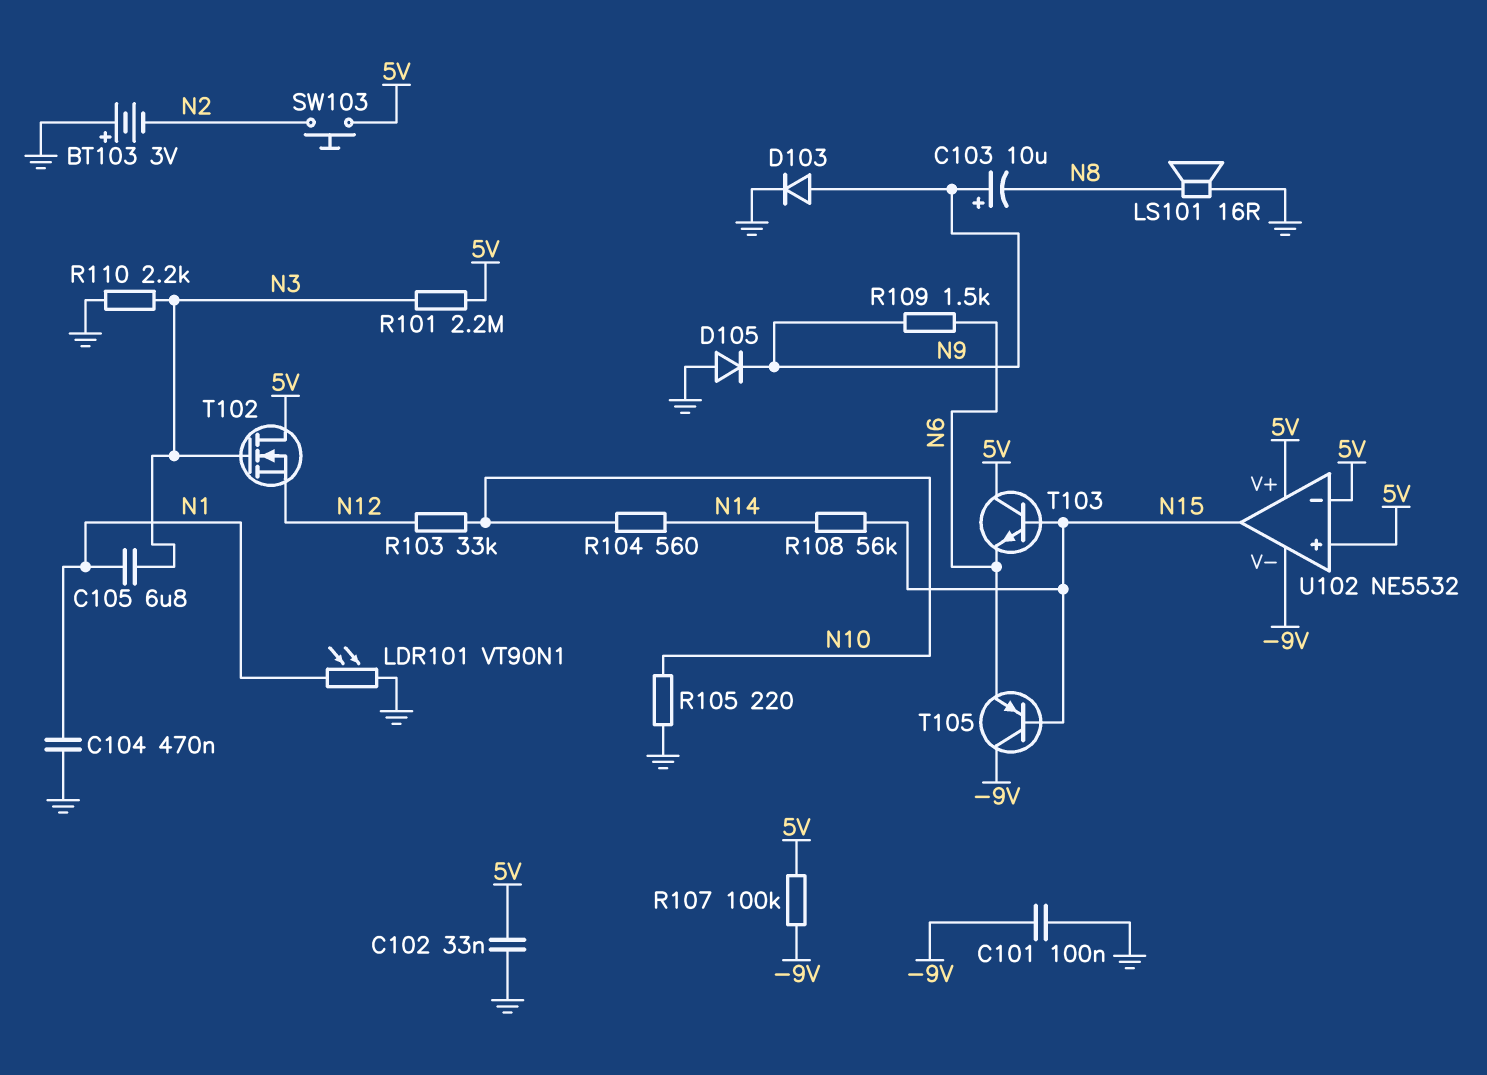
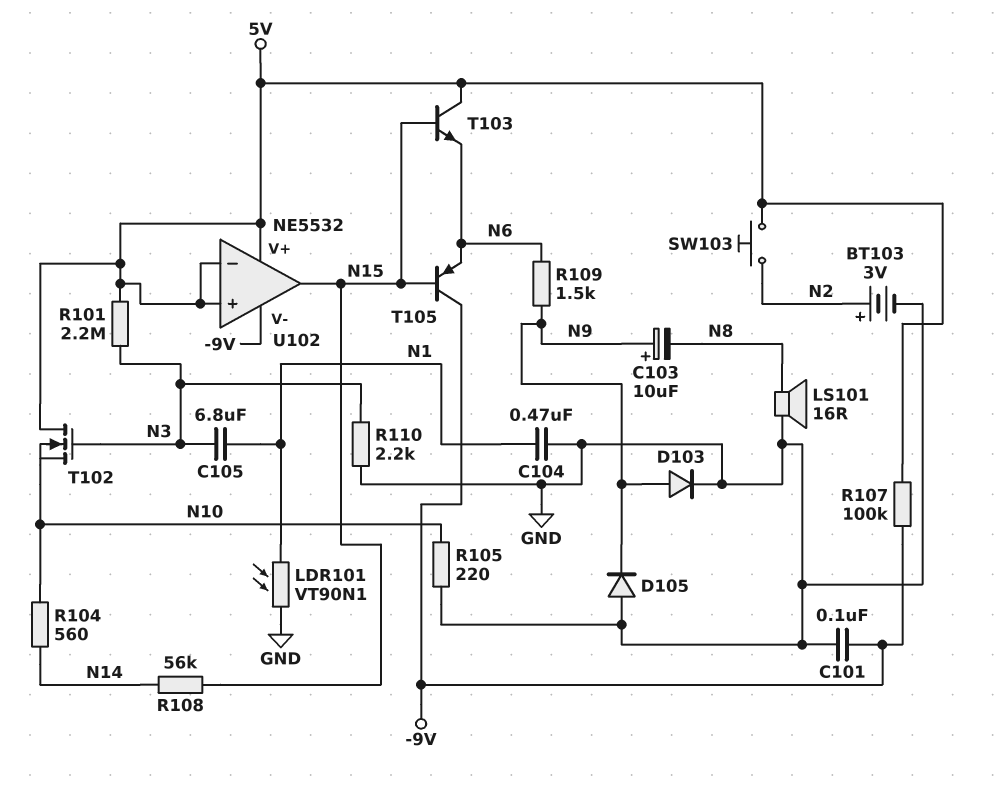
BT103: 3V (plus GND, minus N2) -> 3V (plus N2, minus GND)
C102: 33nF (5V, GND) -> none
R103: 33k (N10, N12) -> none
T102: NMOS (G N3, D 5V, S N12) -> NMOS (G N3, D 5V, S N10)

